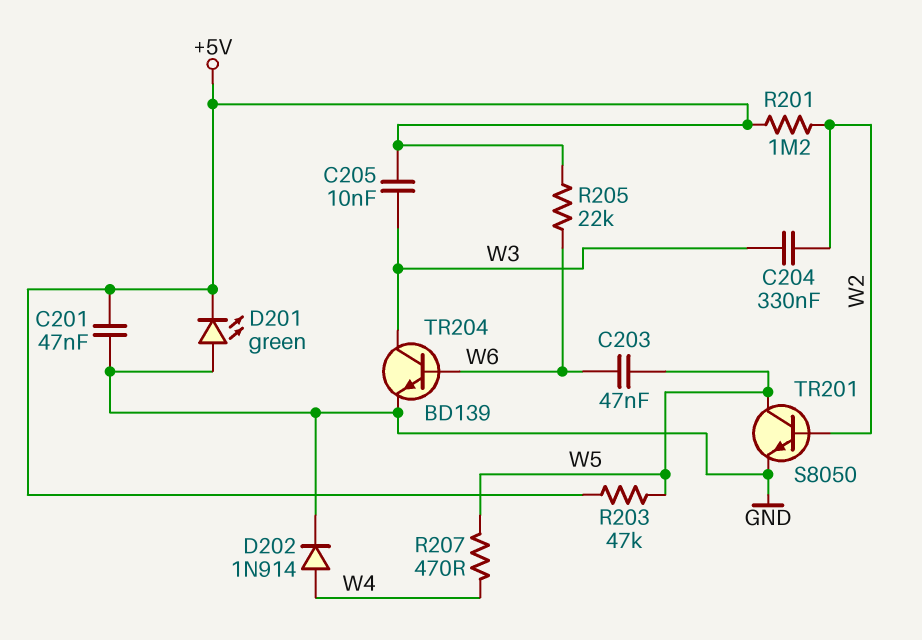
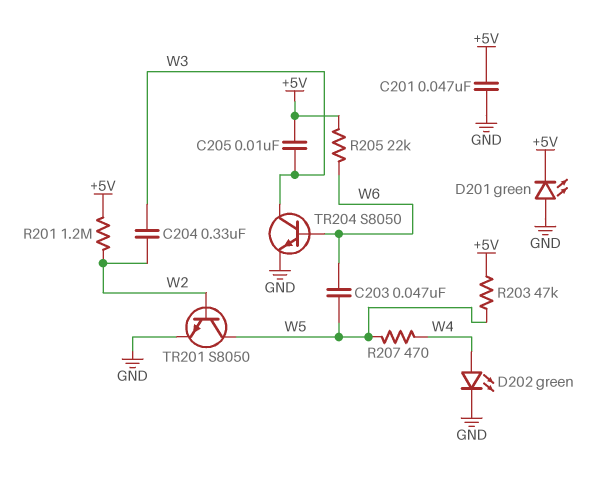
D202: diode 1N914 (A W4, K GND) -> LED green (A W4, K GND)
TR204: NPN BD139 (B W6, C W3, E GND) -> NPN S8050 (B W6, C W3, E GND)

